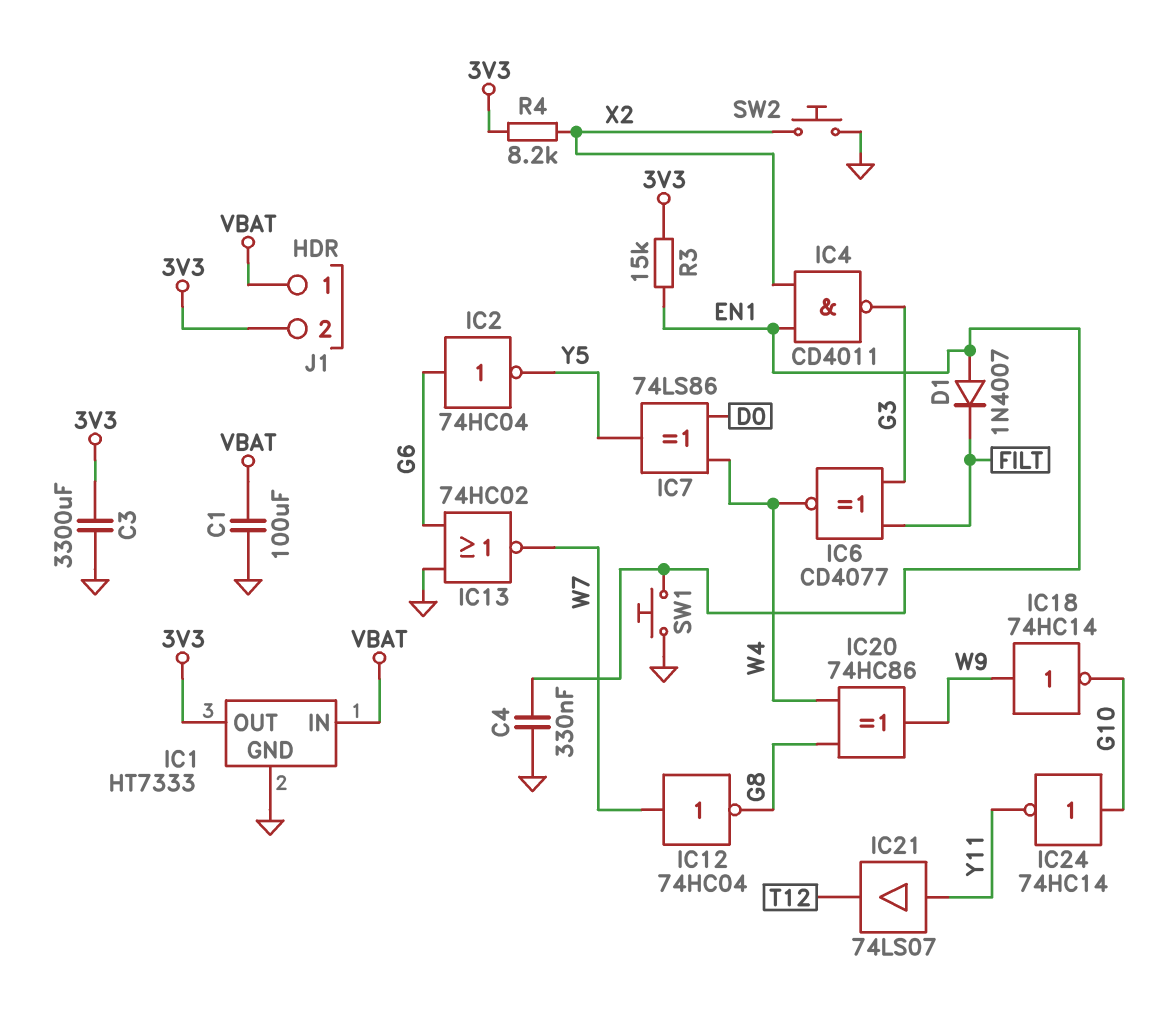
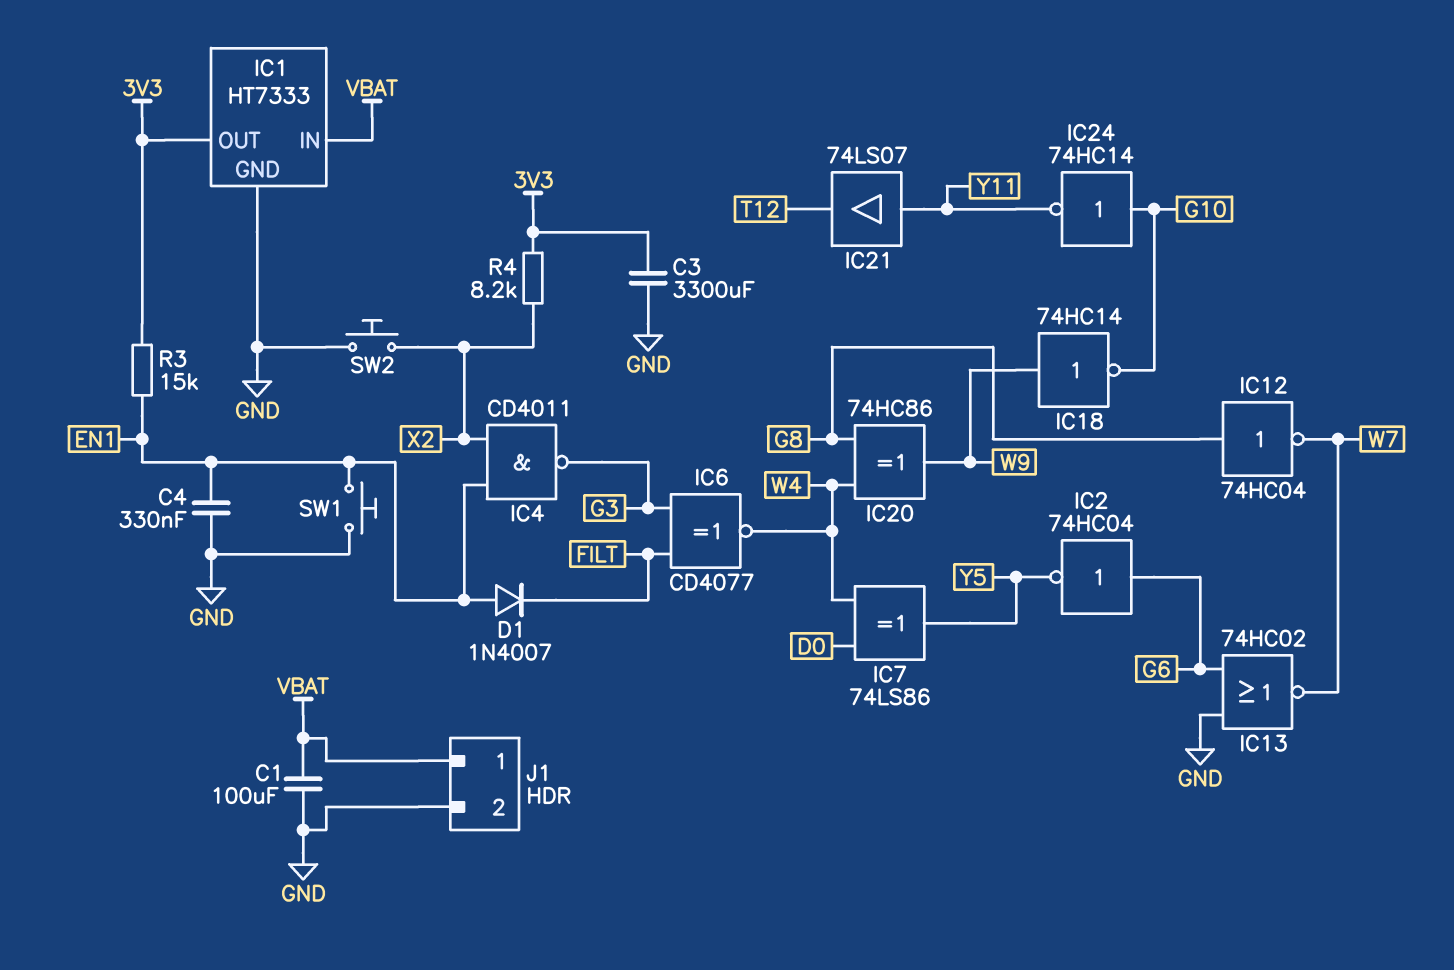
IC12: NOT 74HC04 (in W7, out G8) -> NOT 74HC04 (in G8, out W7)
J1 pin 2: 3V3 -> GND

